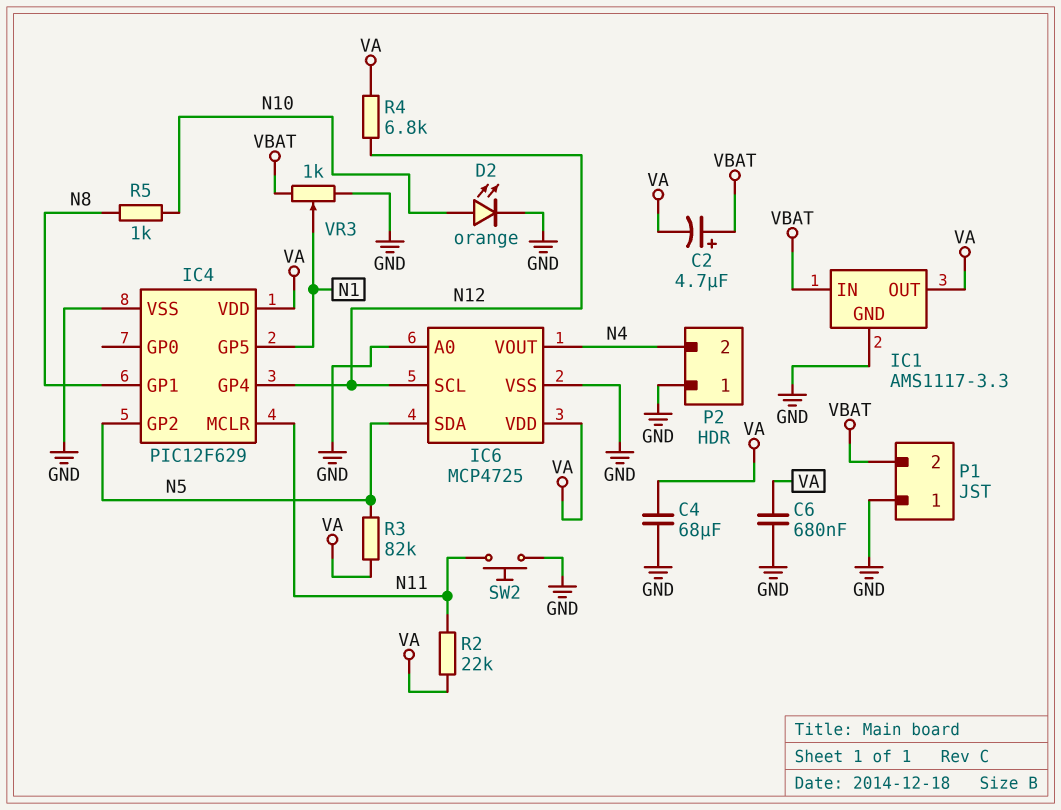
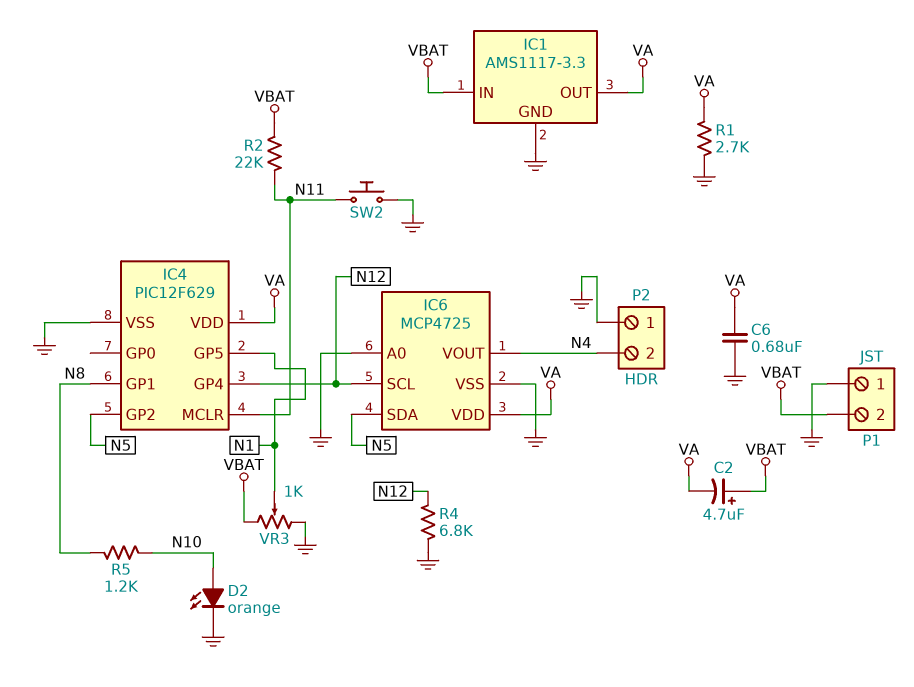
C4: 68uF (GND, VA) -> none
R1: none -> 2.7k (GND, VA)
R2: 22k (N11, VA) -> 22k (N11, VBAT)
R3: 82k (N5, VA) -> none
R4: 6.8k (N12, VA) -> 6.8k (GND, N12)
R5: 1k (N8, N10) -> 1.2k (N8, N10)

